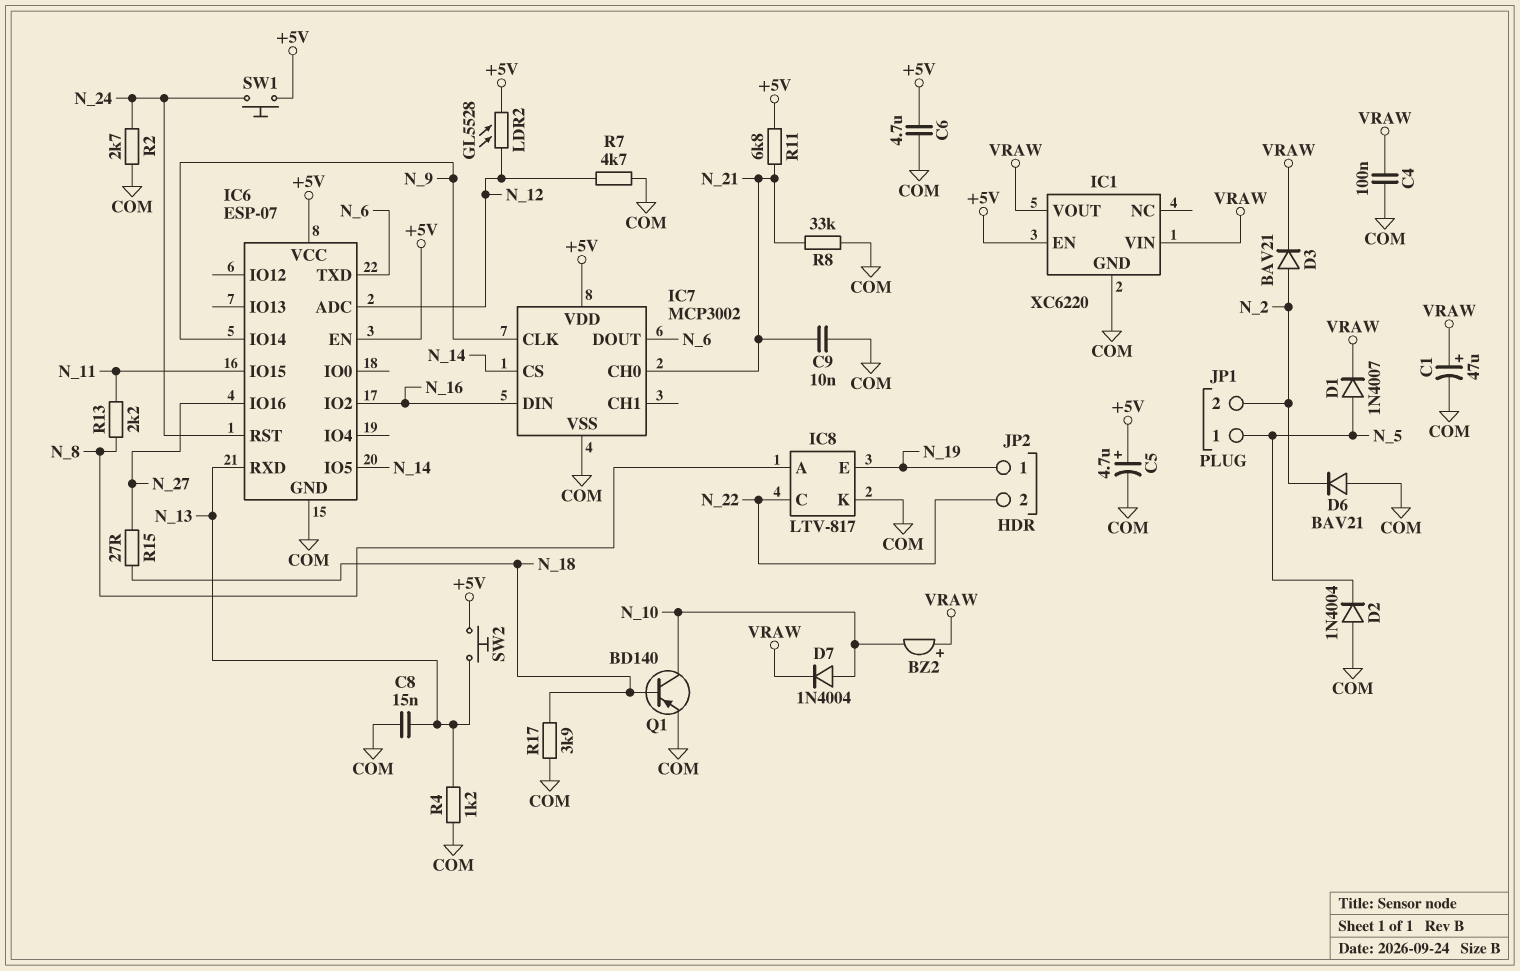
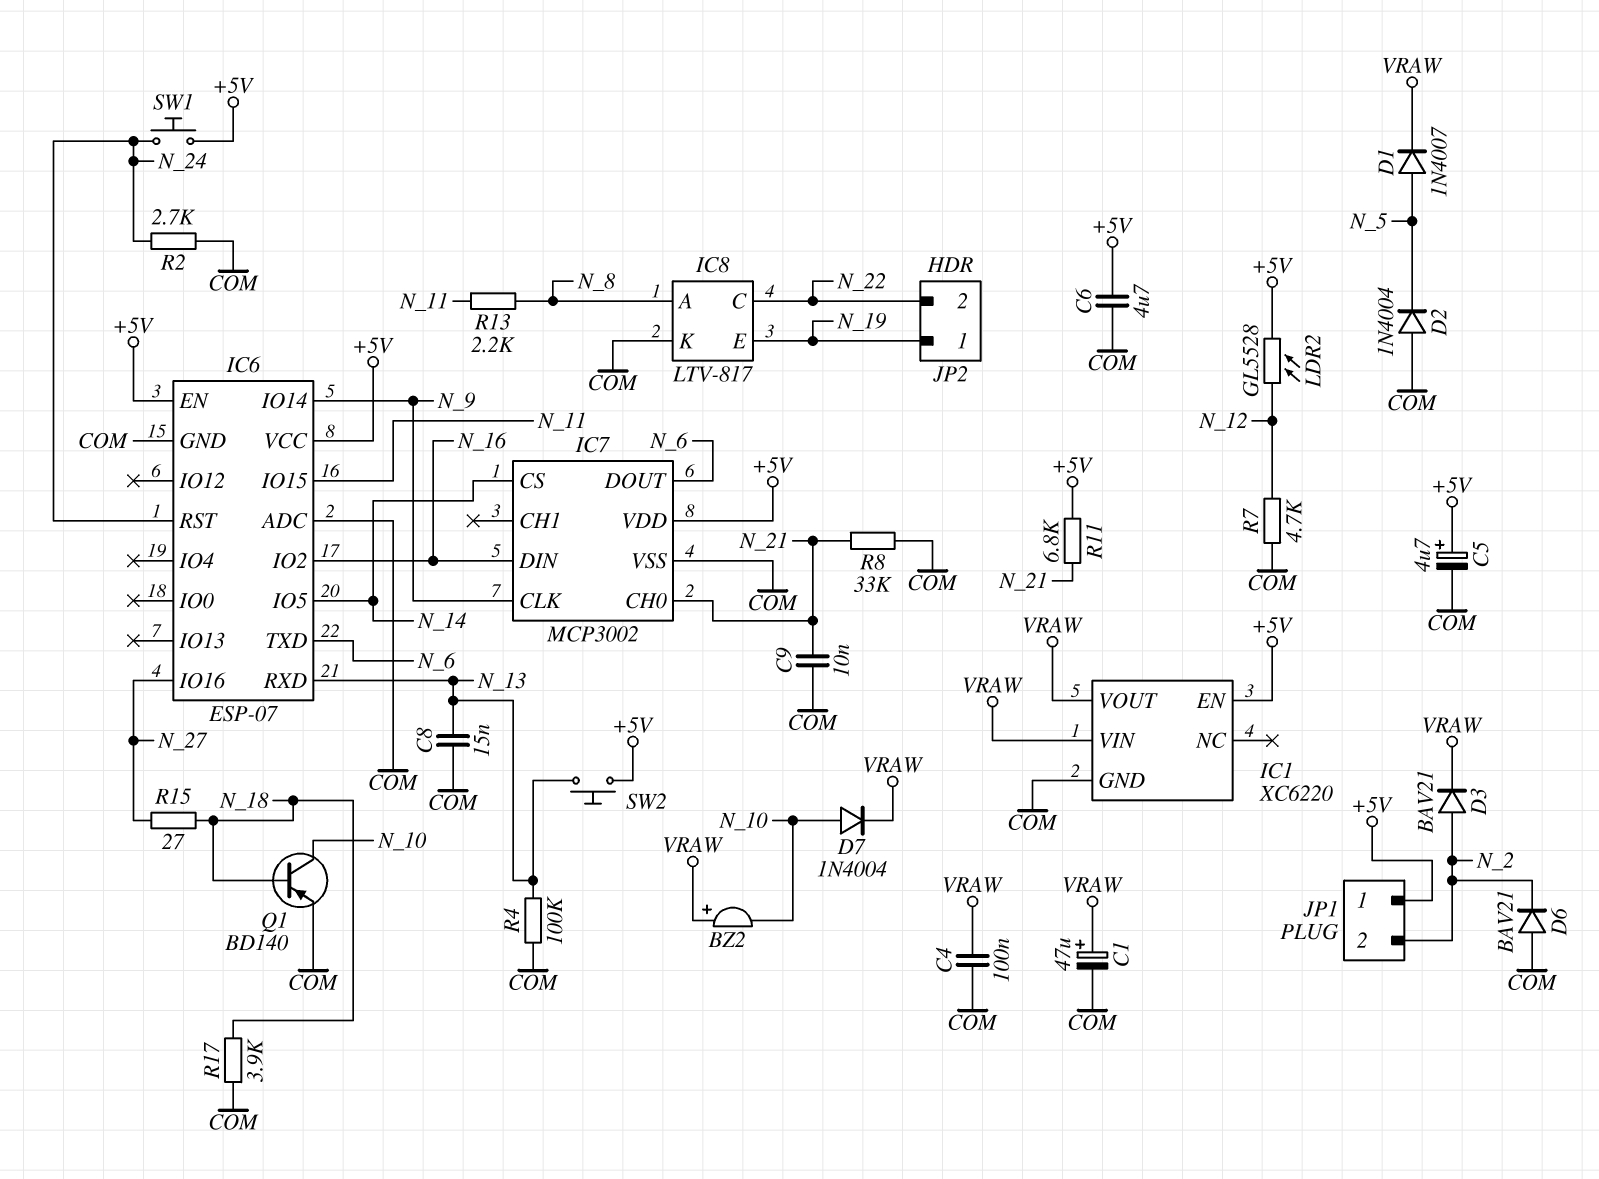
IC6 pin ADC: N_12 -> COM
JP1 pin 1: N_5 -> +5V
R4: 1.2k (COM, N_13) -> 100k (COM, N_13)

